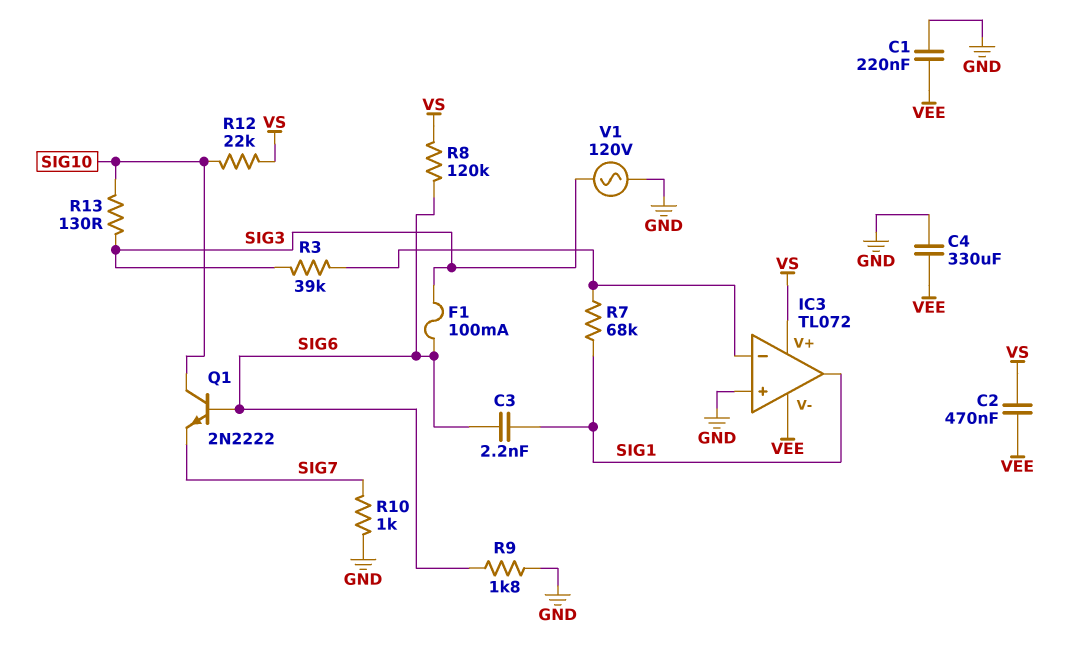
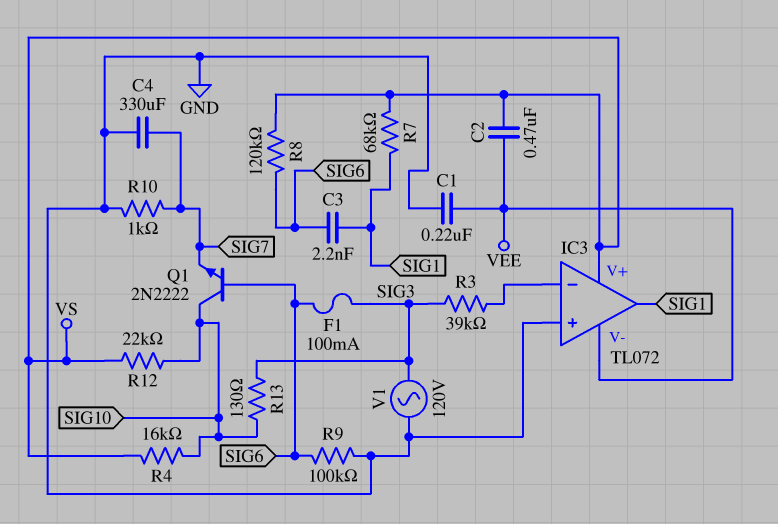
C4: 330uF (GND, VEE) -> 330uF (GND, SIG7)
R4: none -> 16k (SIG10, VS)
R7: 68k (IC3/in-, SIG1) -> 68k (SIG1, VS)
R9: 1.8k (GND, SIG6) -> 100k (GND, SIG6)

